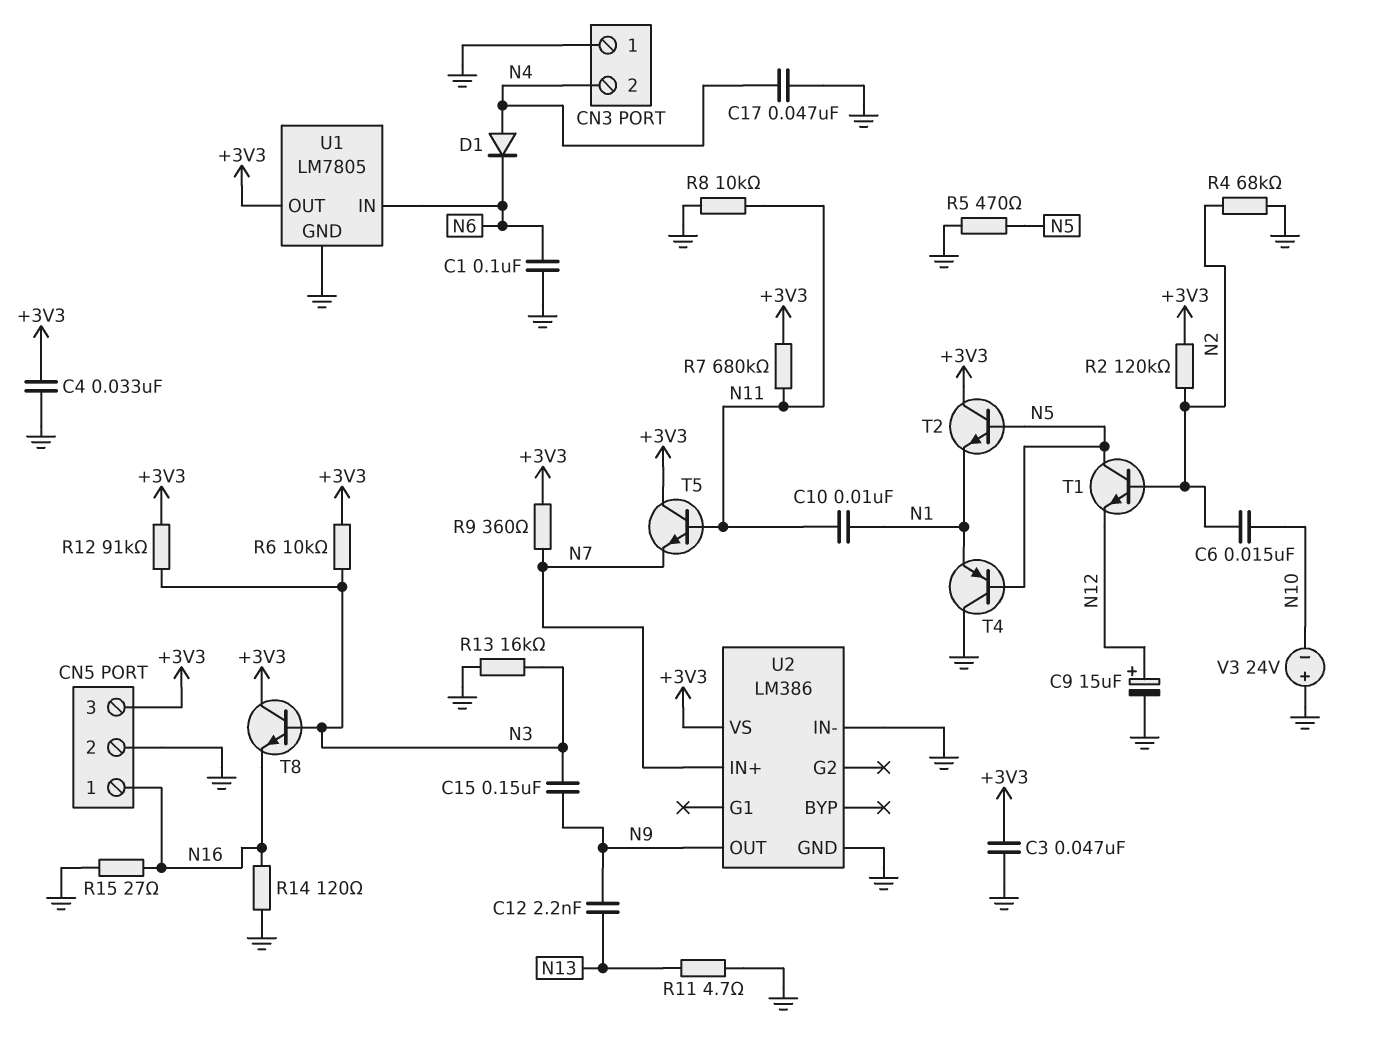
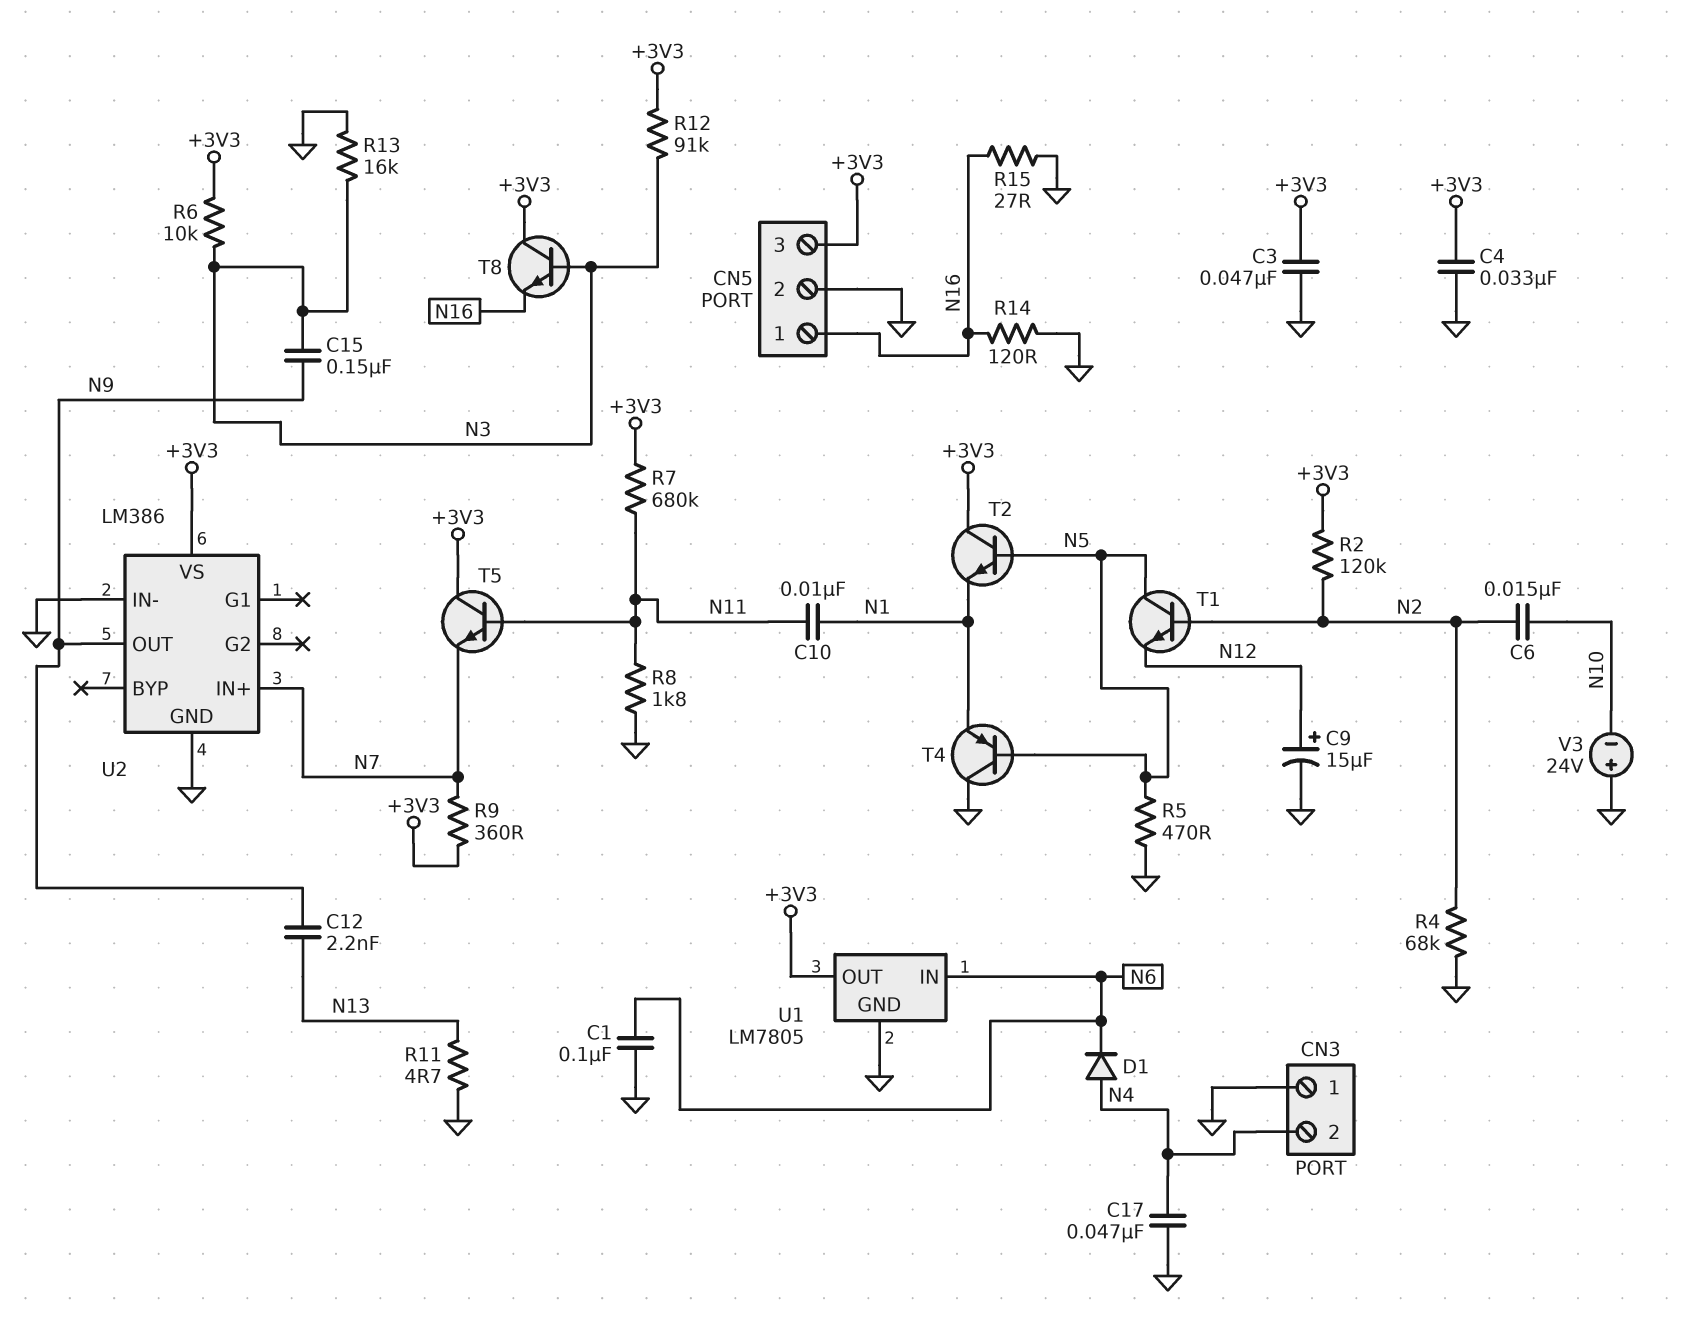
R8: 10k (GND, N11) -> 1.8k (GND, N11)

